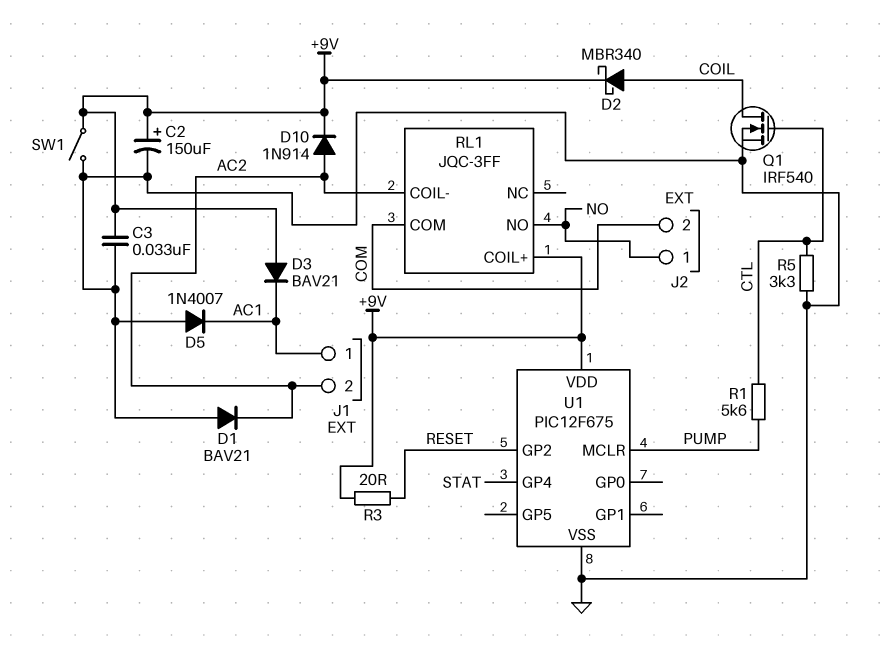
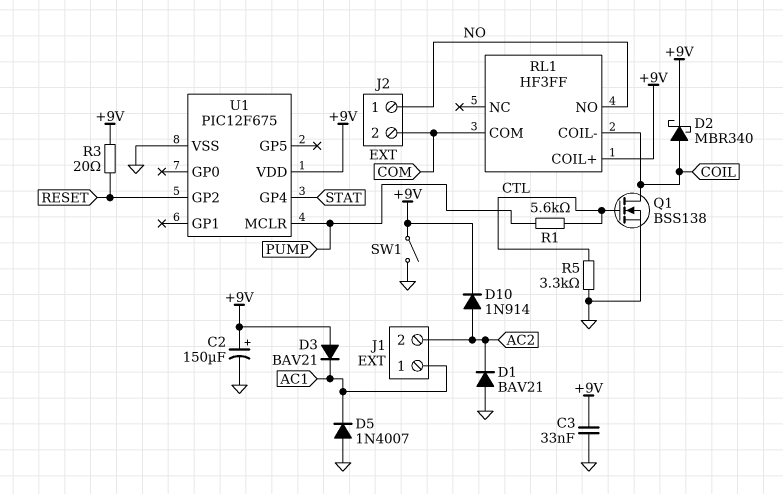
Q1: NMOS IRF540 (G CTL, D COIL, S GND) -> NMOS BSS138 (G CTL, D COIL, S GND)
RL1: JQC-3FF -> HF3FF
RL1 pin COIL-: AC2 -> COIL

